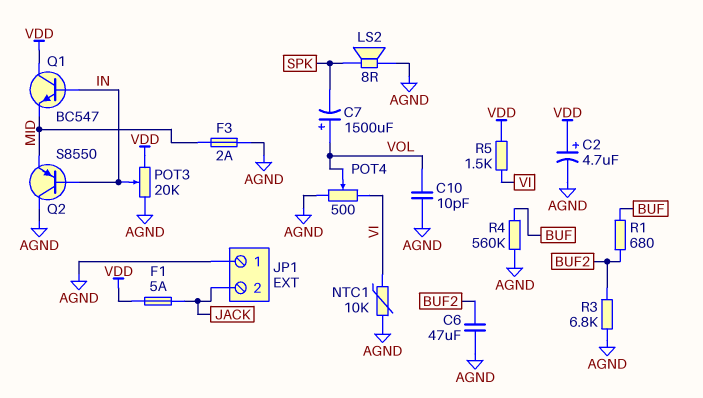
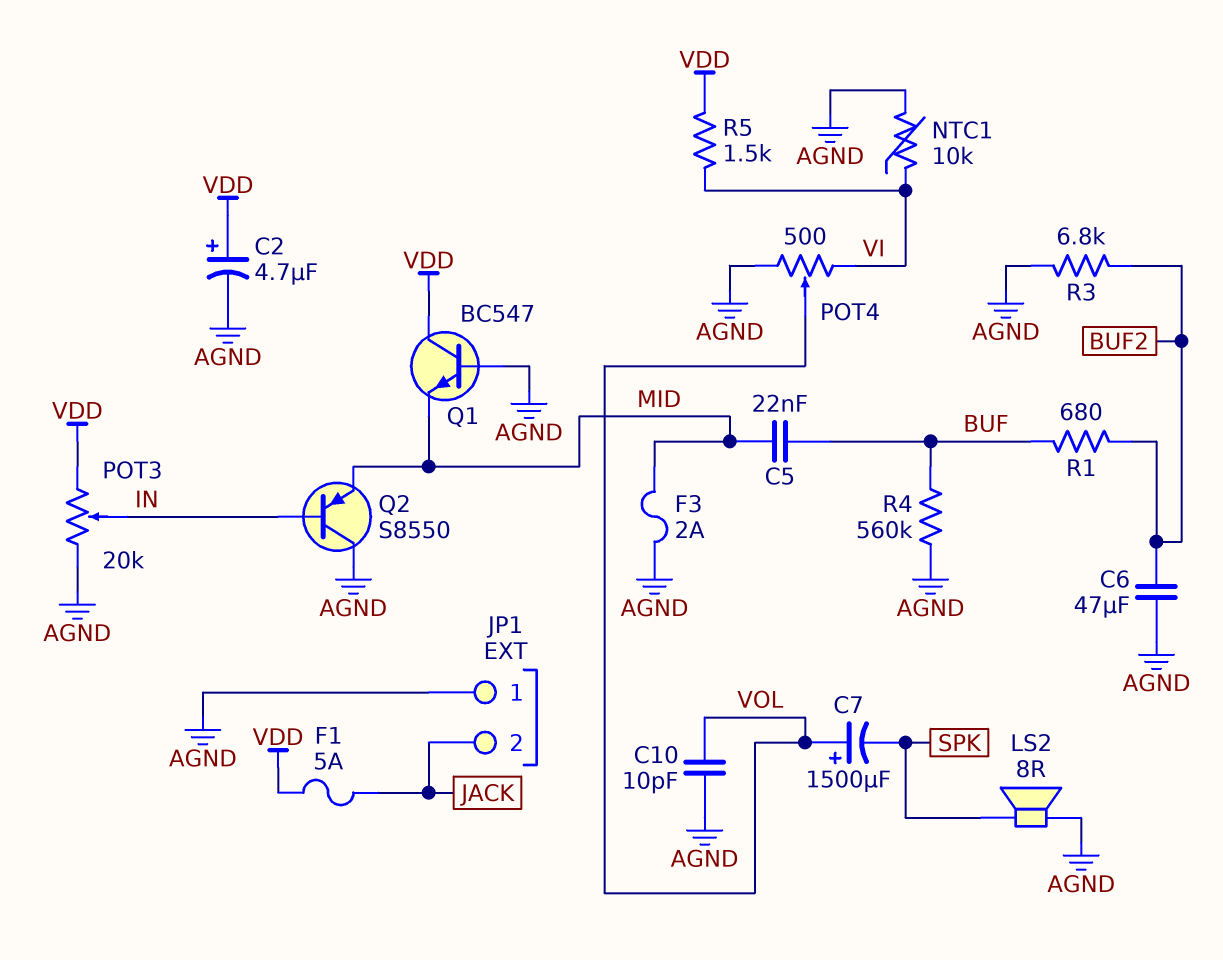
C5: none -> 22nF (BUF, MID)
Q1: NPN BC547 (B IN, C VDD, E MID) -> NPN BC547 (B AGND, C VDD, E MID)

